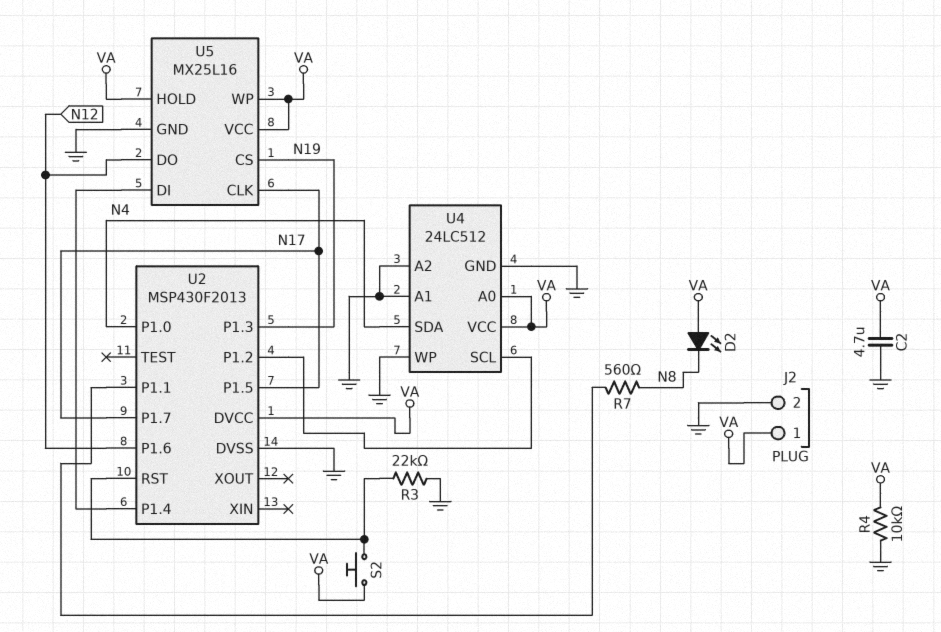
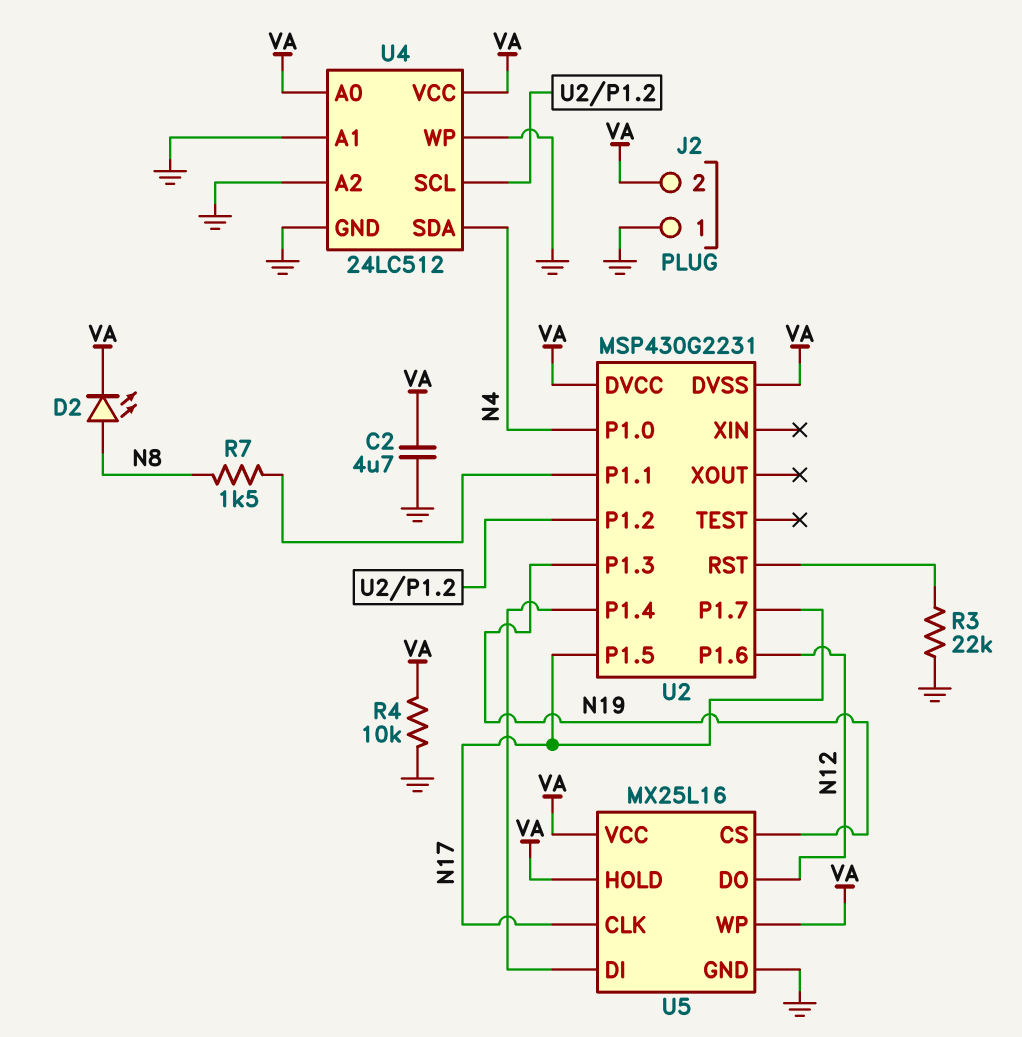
D2: LED (A VA, K N8) -> LED (A N8, K VA)
J2 pin 1: VA -> GND
J2 pin 2: GND -> VA
R7: 560 (N8, U2/P1.1) -> 1.5k (N8, U2/P1.1)
S2: button (U2/RST, VA) -> none
U2: MSP430F2013 -> MSP430G2231
U2 pin DVSS: GND -> VA

